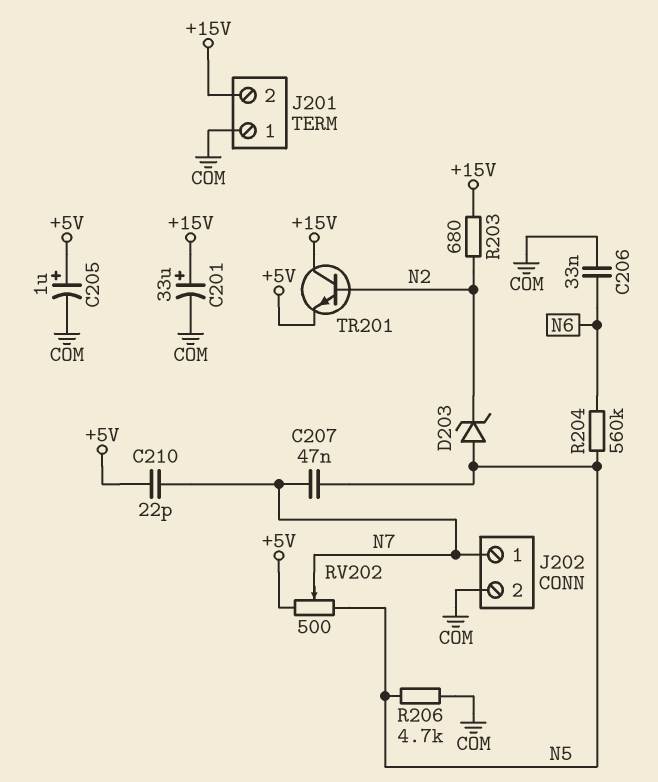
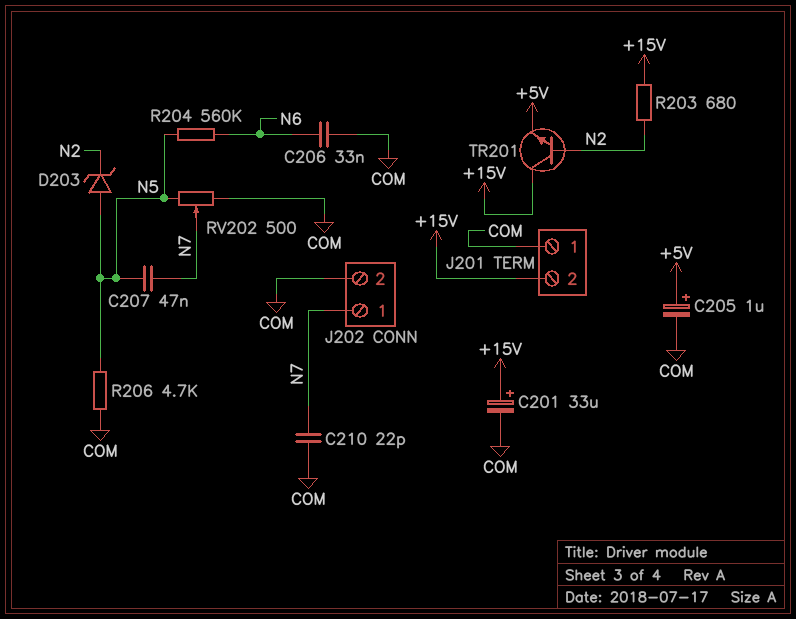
C210: 22pF (+5V, N7) -> 22pF (COM, N7)
RV202: 500 (+5V, N5, wiper N7) -> 500 (COM, N5, wiper N7)

